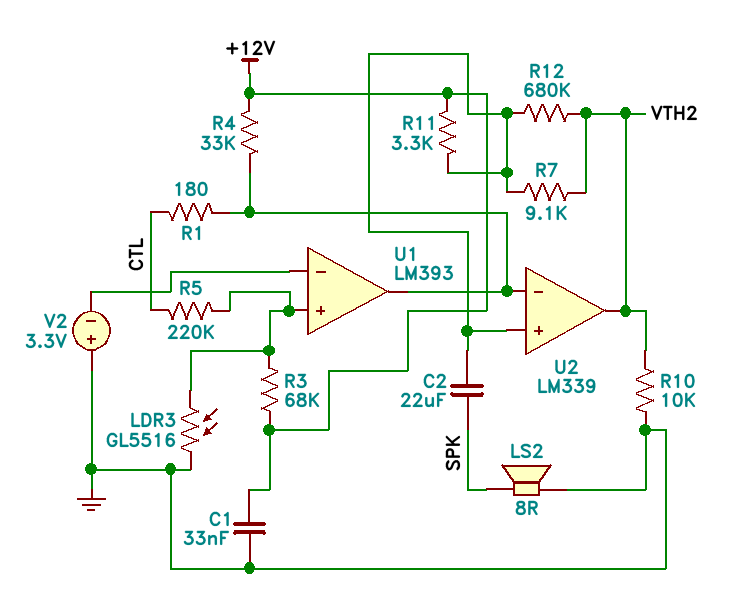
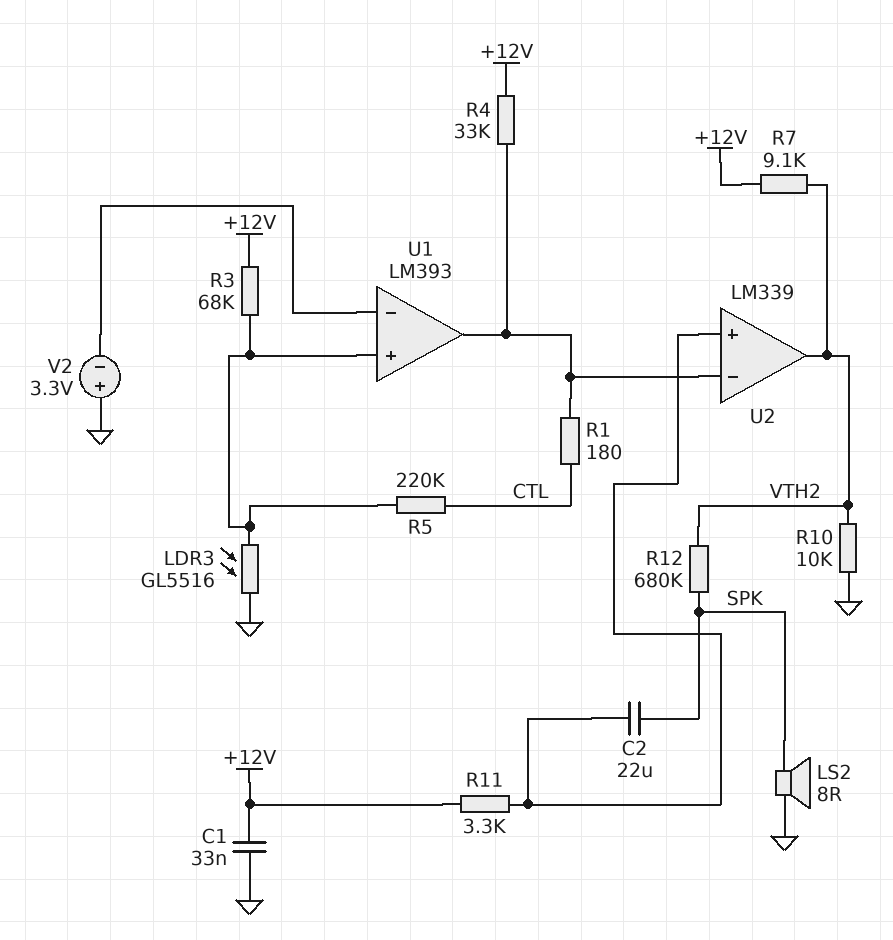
R7: 9.1k (U2/in+, VTH2) -> 9.1k (+12V, VTH2)
R12: 680k (U2/in+, VTH2) -> 680k (SPK, VTH2)

